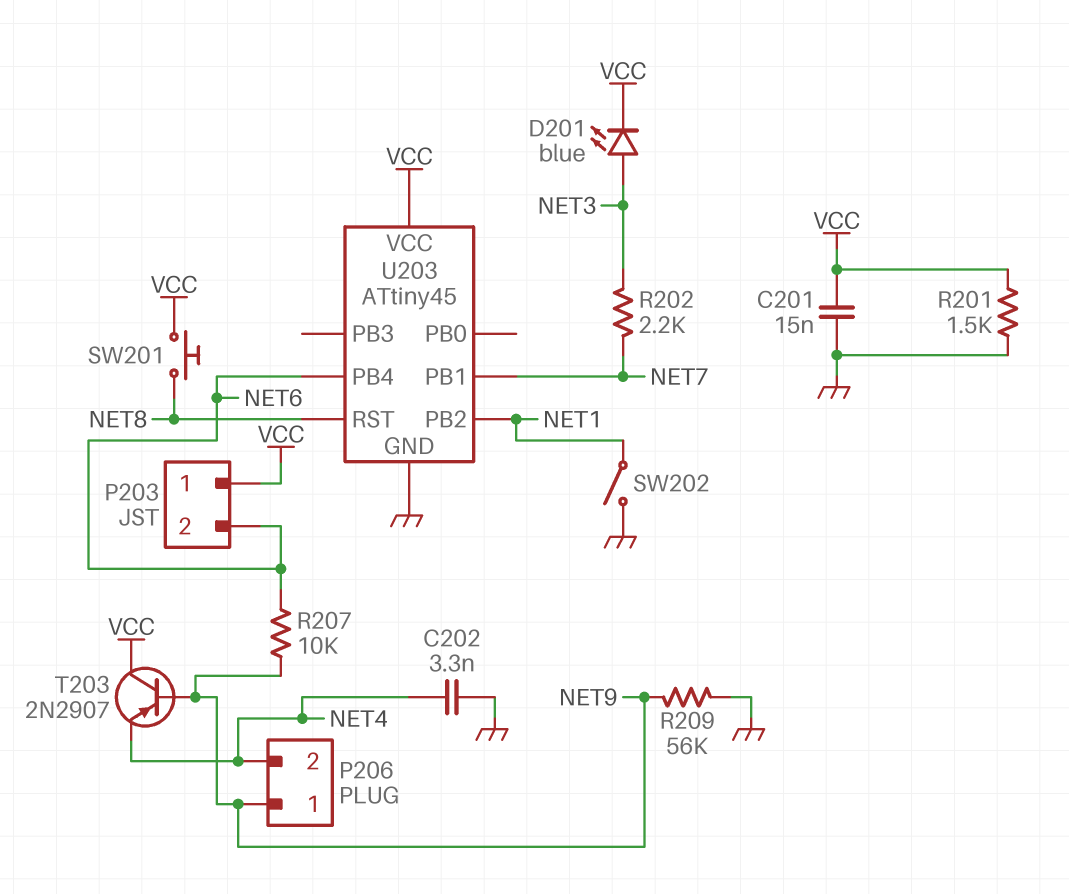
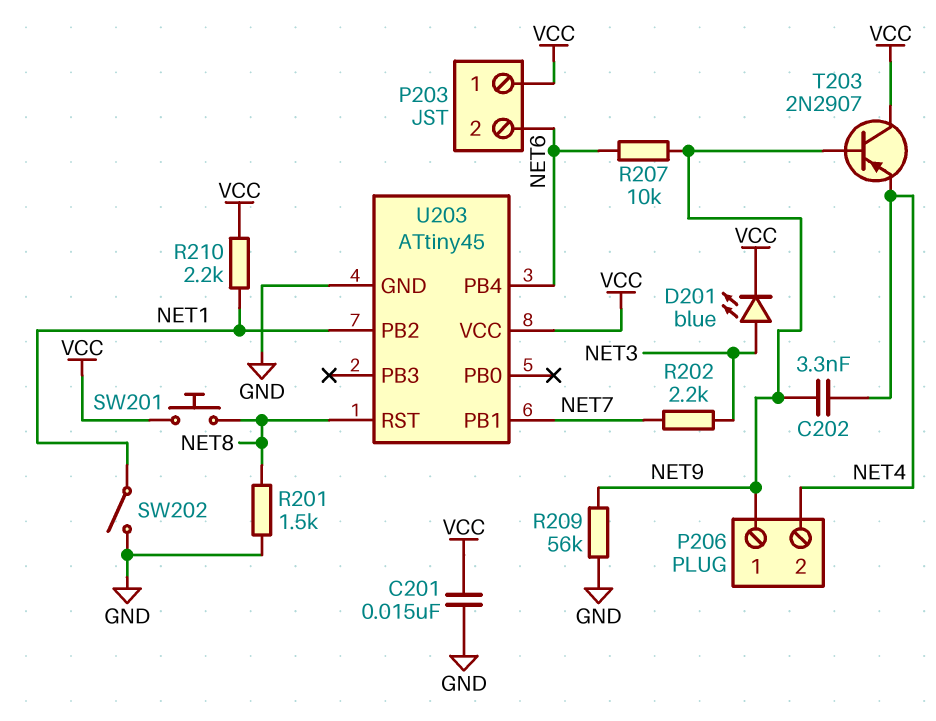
C202: 3.3nF (GND, NET4) -> 3.3nF (NET4, NET9)
R201: 1.5k (GND, VCC) -> 1.5k (GND, NET8)
R210: none -> 2.2k (NET1, VCC)

